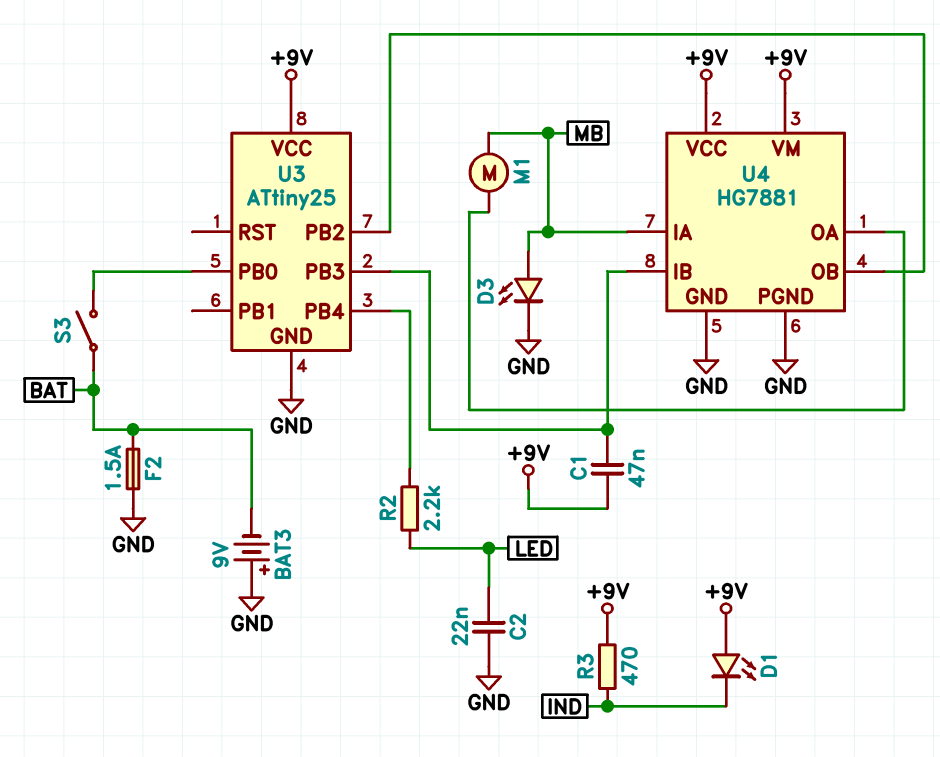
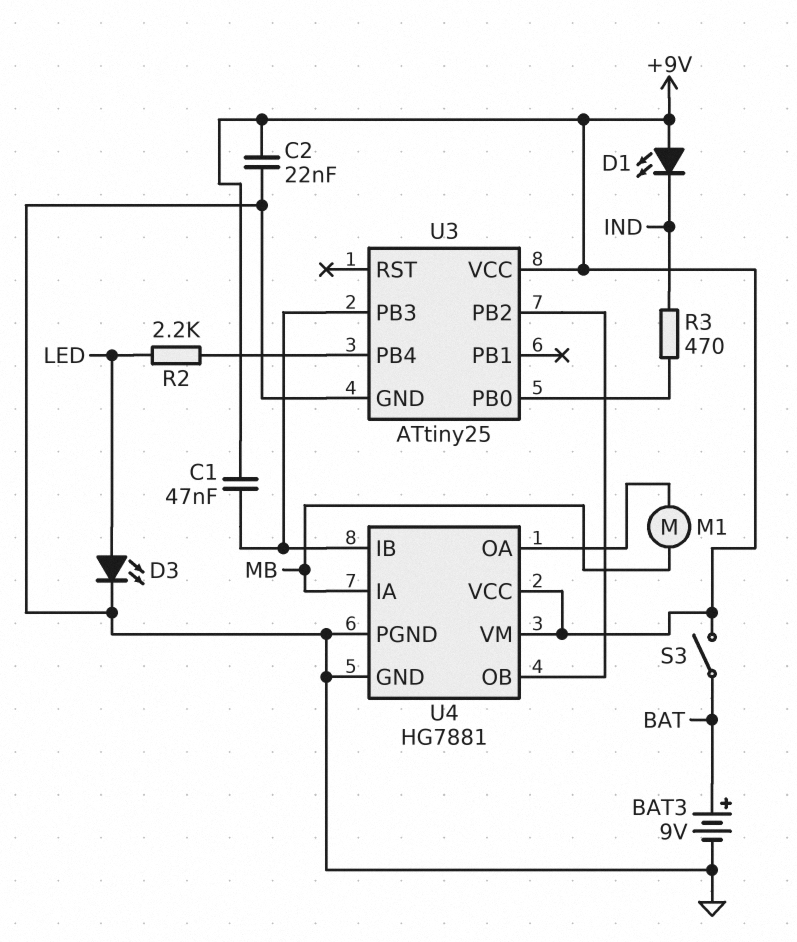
BAT3: 9V (plus GND, minus BAT) -> 9V (plus BAT, minus GND)
C2: 22nF (GND, LED) -> 22nF (+9V, GND)
D3: LED (A MB, K GND) -> LED (A LED, K GND)
F2: 1.5A (BAT, GND) -> none
R3: 470 (+9V, IND) -> 470 (IND, U3/PB0)
S3: switch (BAT, U3/PB0) -> switch (+9V, BAT)

